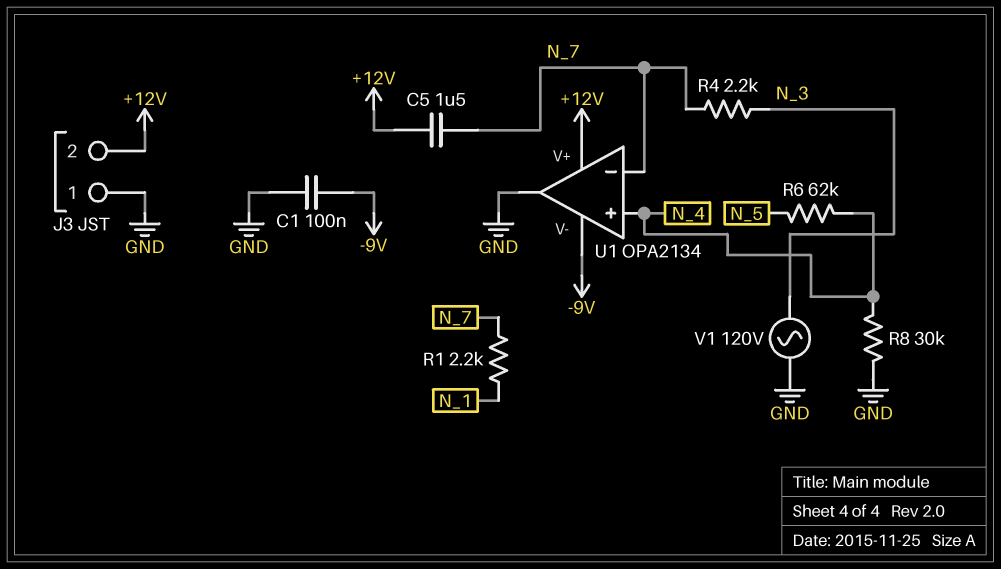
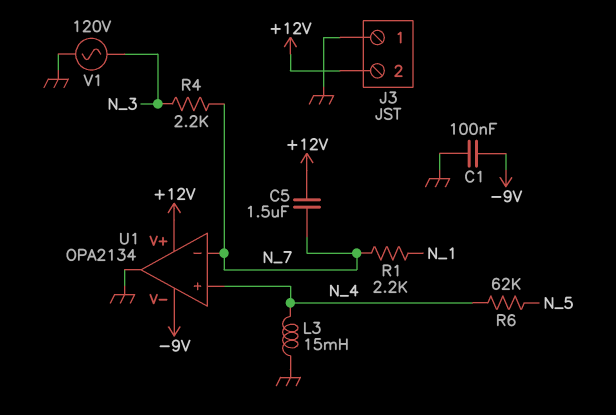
L3: none -> 15mH (GND, N_4)
R8: 30k (GND, N_4) -> none

